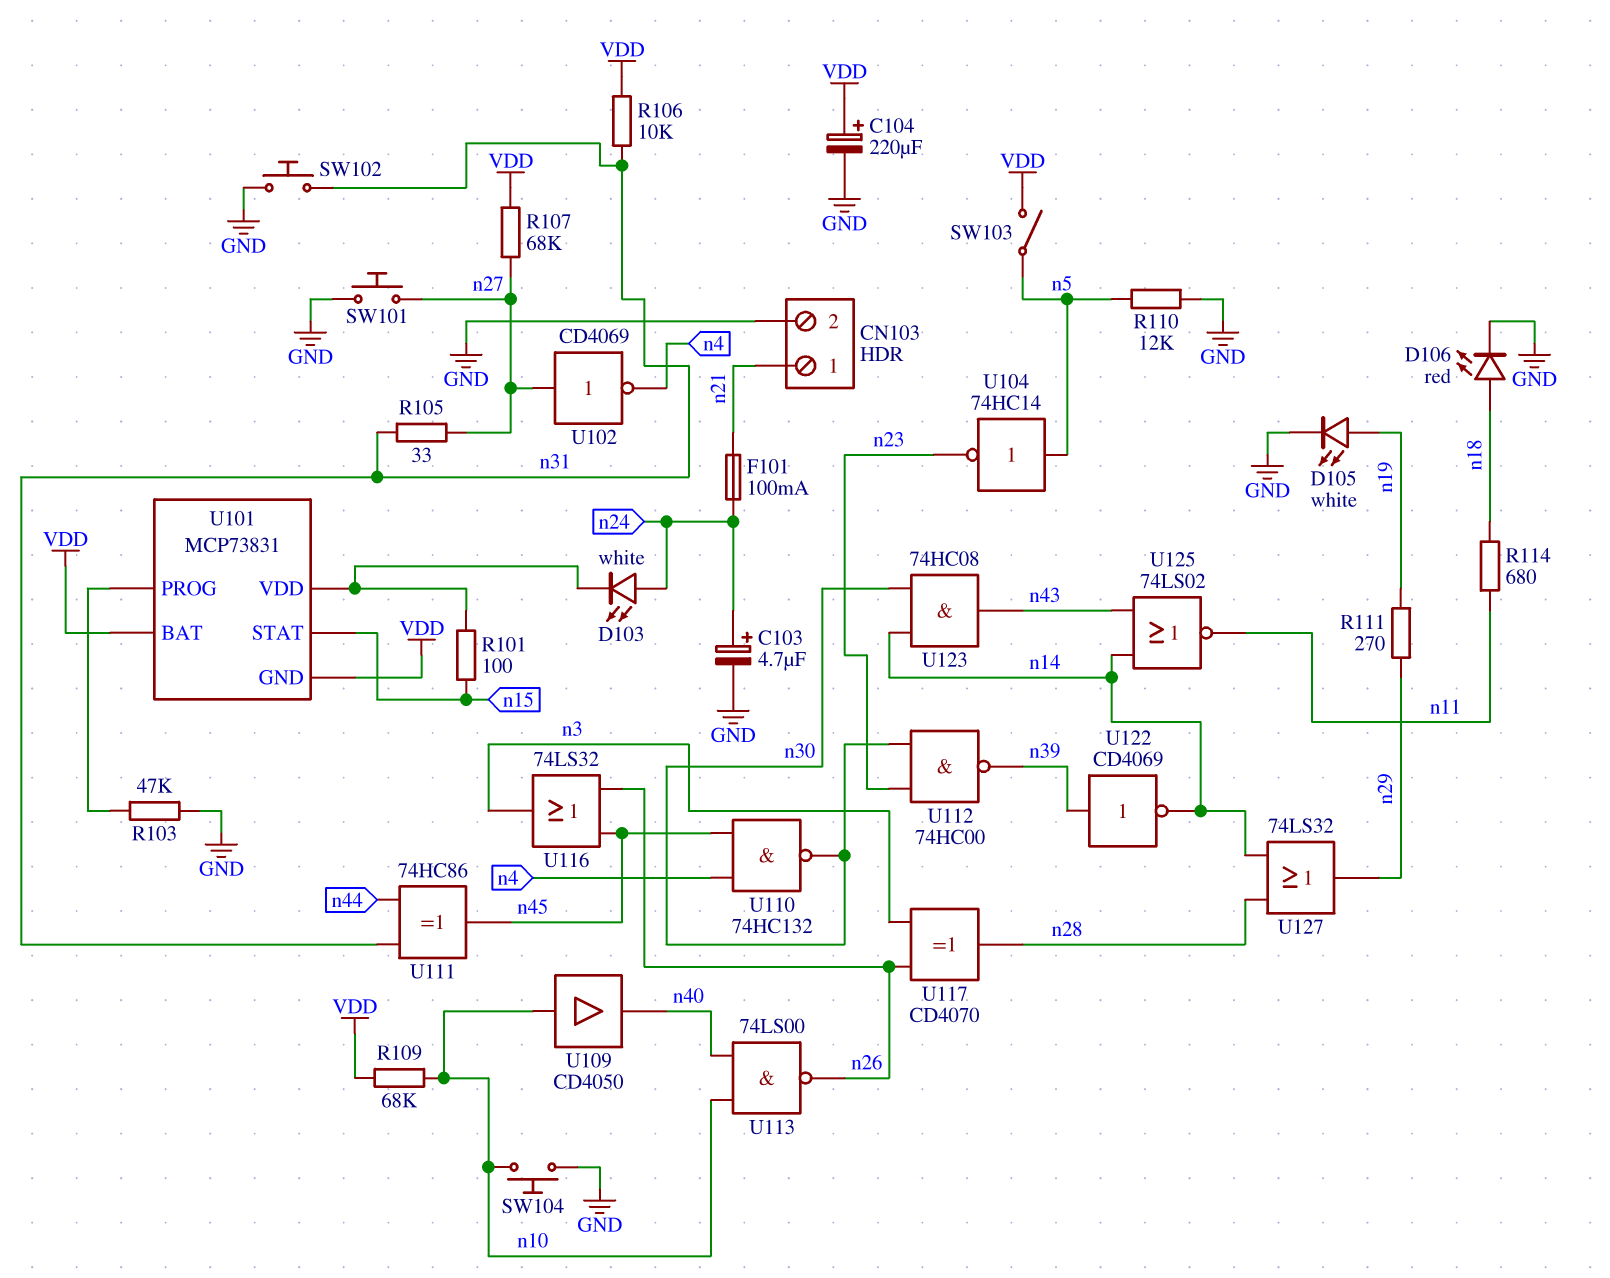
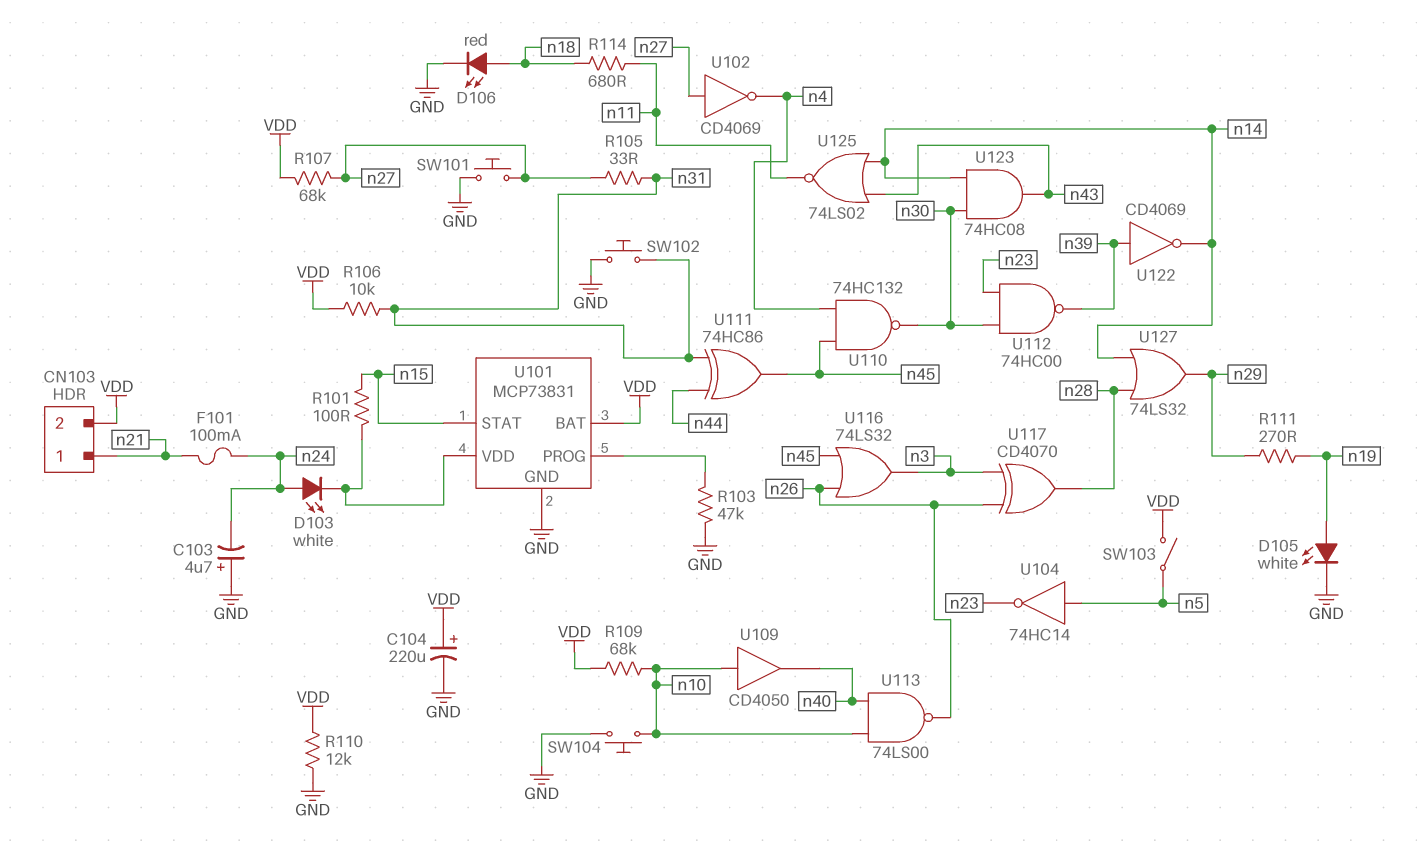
C103: 4.7uF (plus n24, minus GND) -> 4.7uF (plus GND, minus n24)
CN103 pin 2: GND -> VDD
R110: 12k (GND, n5) -> 12k (GND, VDD)
U101 pin GND: VDD -> GND

